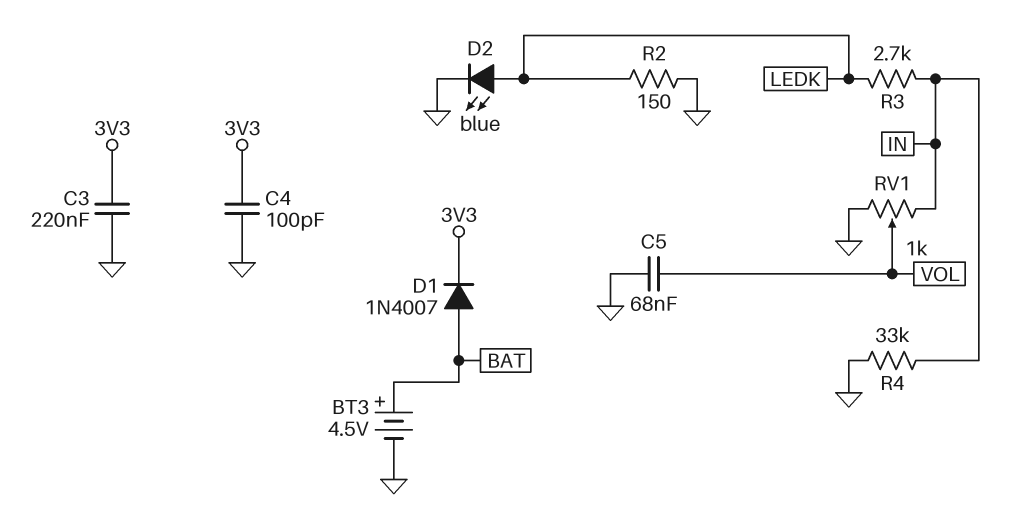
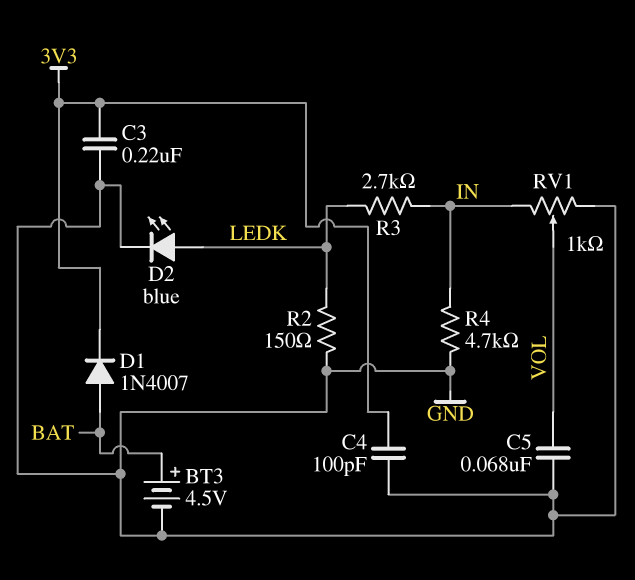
R4: 33k (GND, IN) -> 4.7k (GND, IN)

